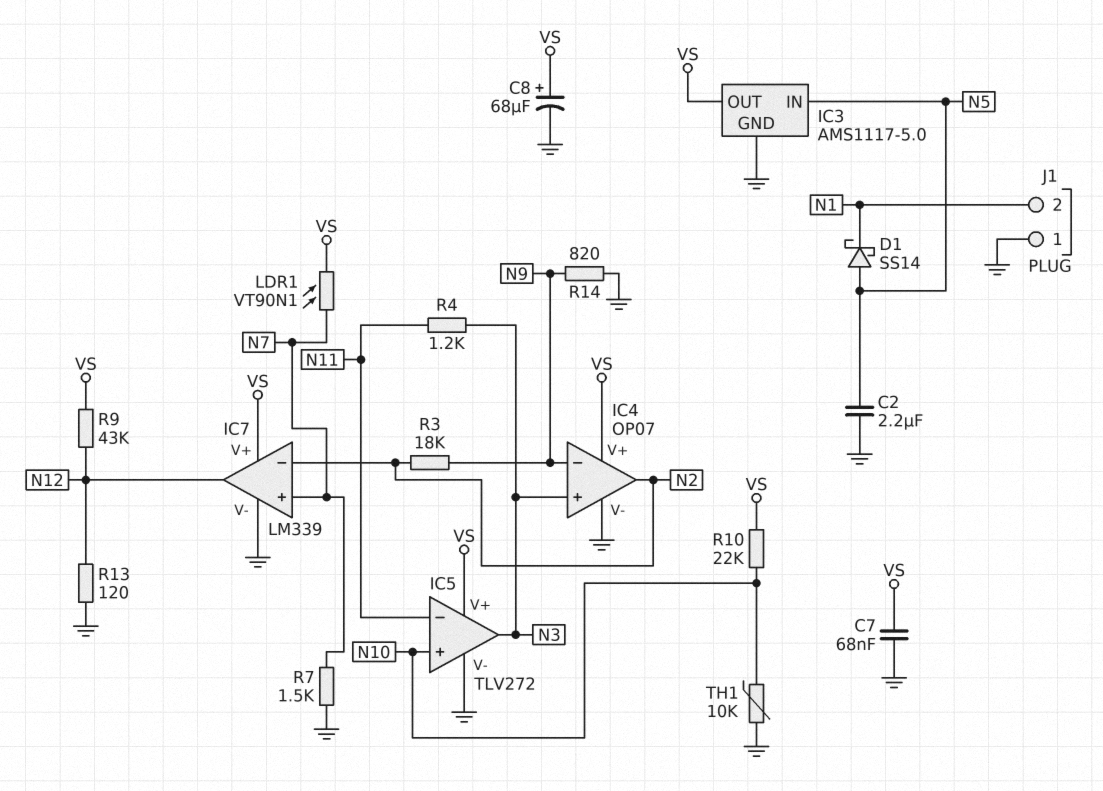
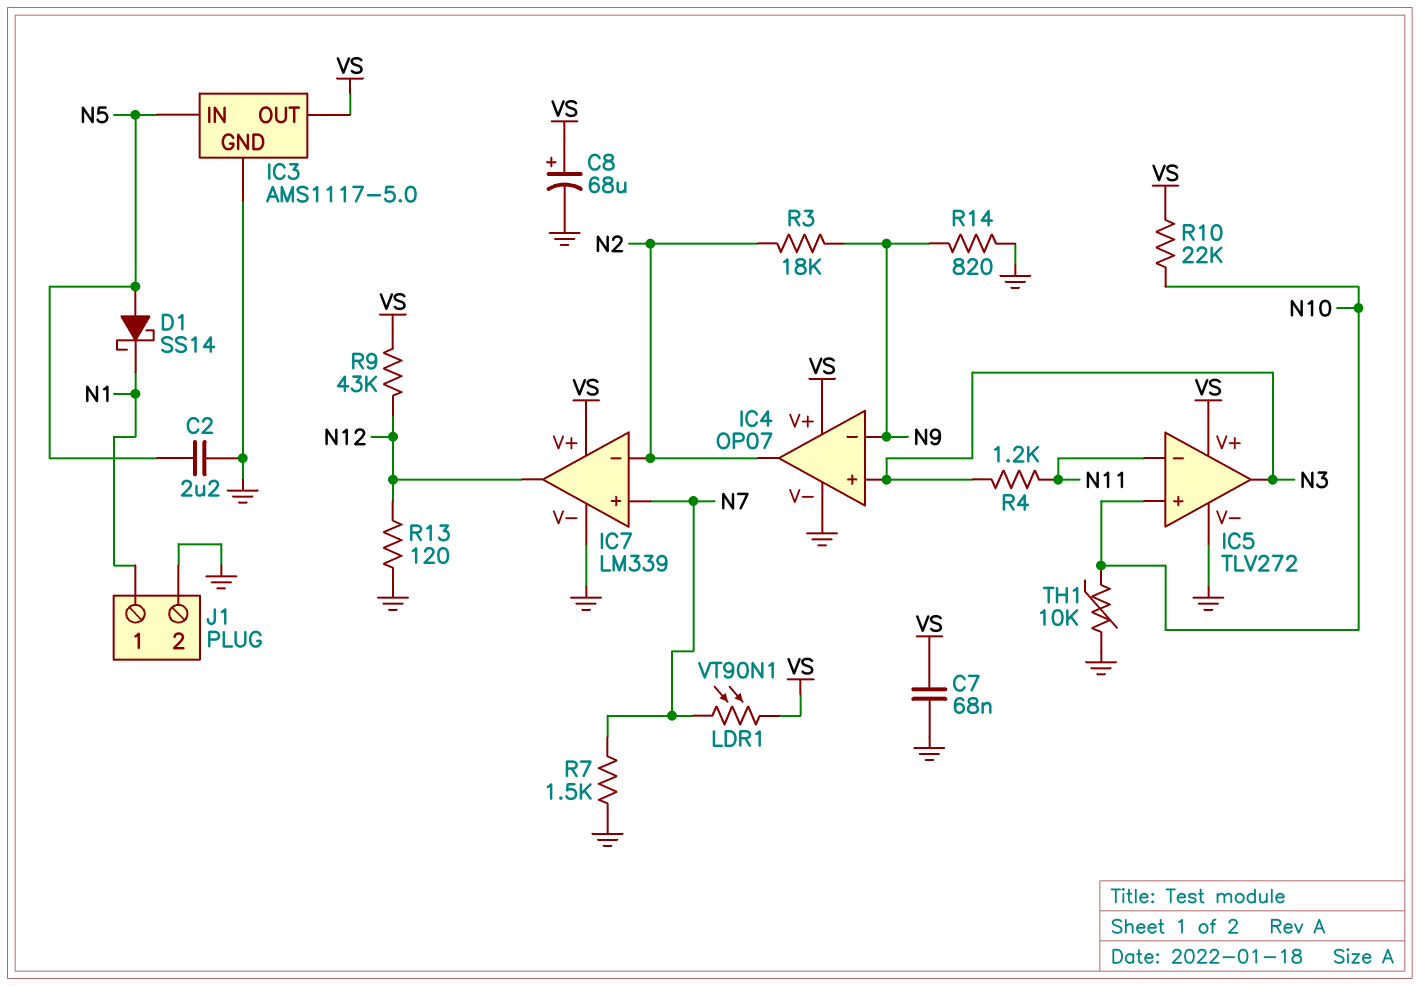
J1 pin 1: GND -> N1
J1 pin 2: N1 -> GND

